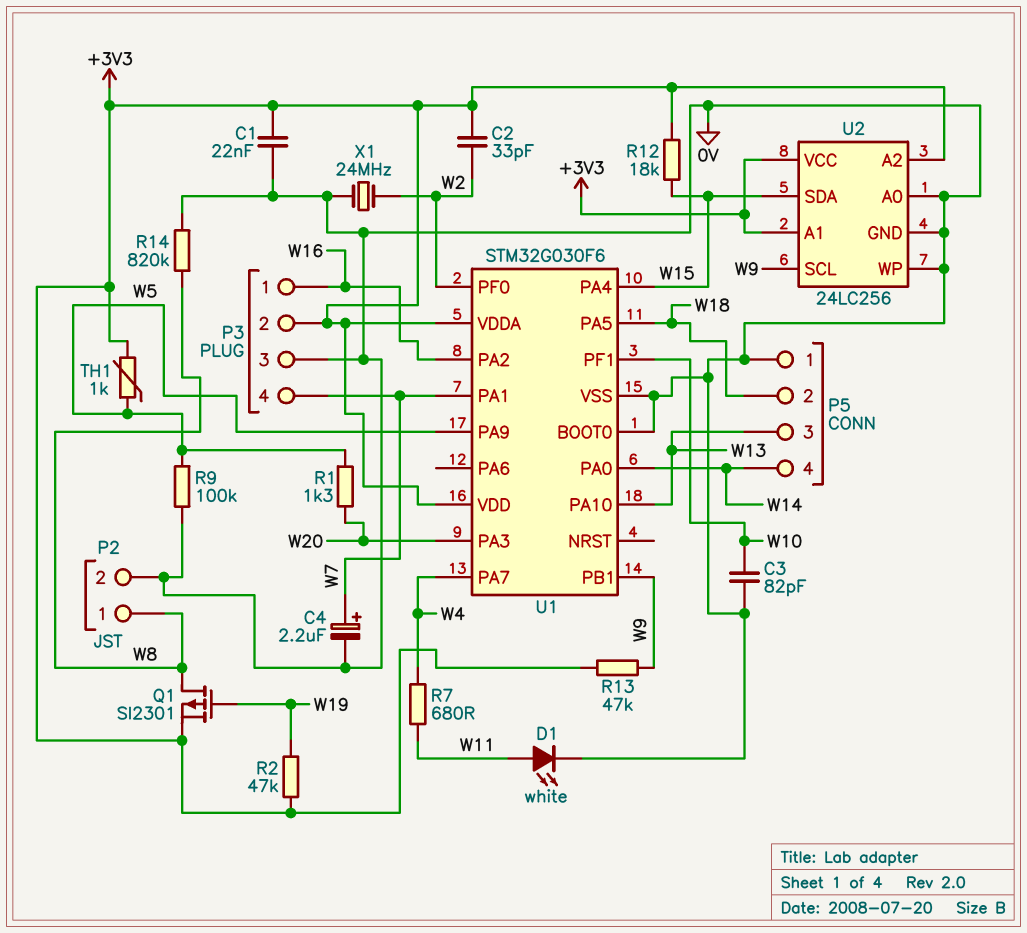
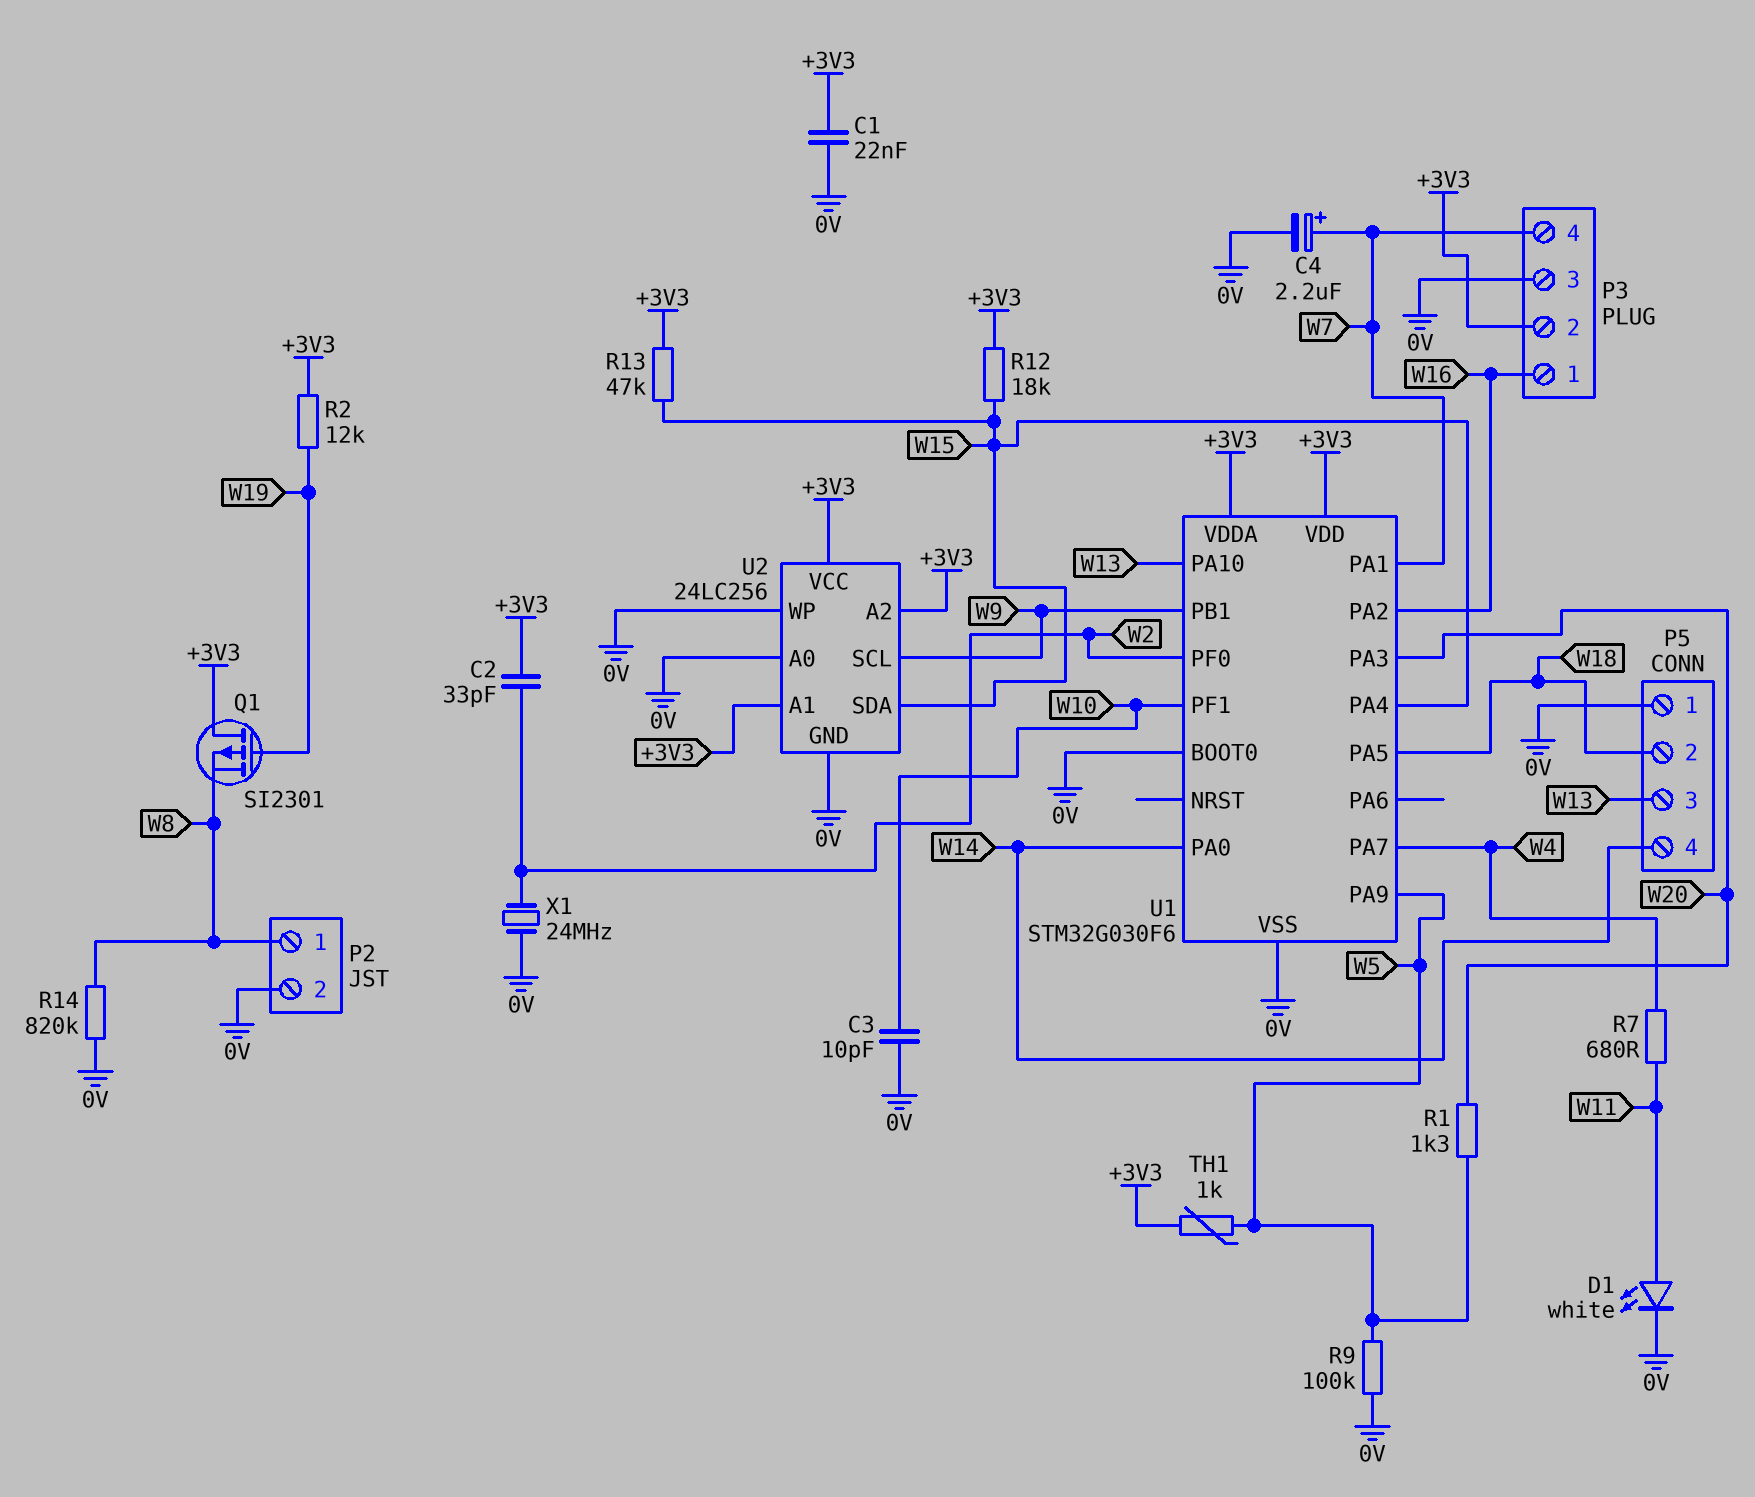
C3: 82pF (0V, W10) -> 10pF (0V, W10)
Q1: PMOS SI2301 (G W19, D W8, S +3V3) -> PMOS SI2301 (G W19, D +3V3, S W8)
R2: 47k (+3V3, W19) -> 12k (+3V3, W19)
R13: 47k (+3V3, W9) -> 47k (+3V3, W15)

